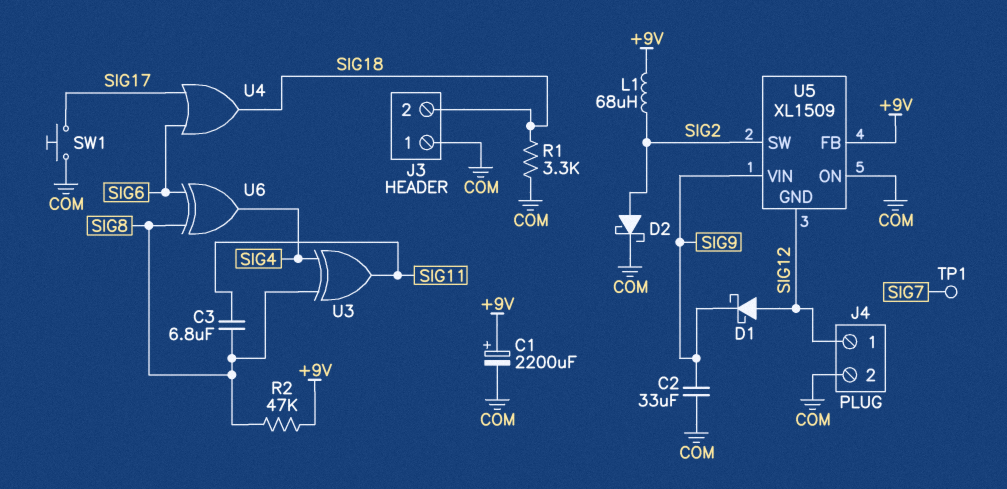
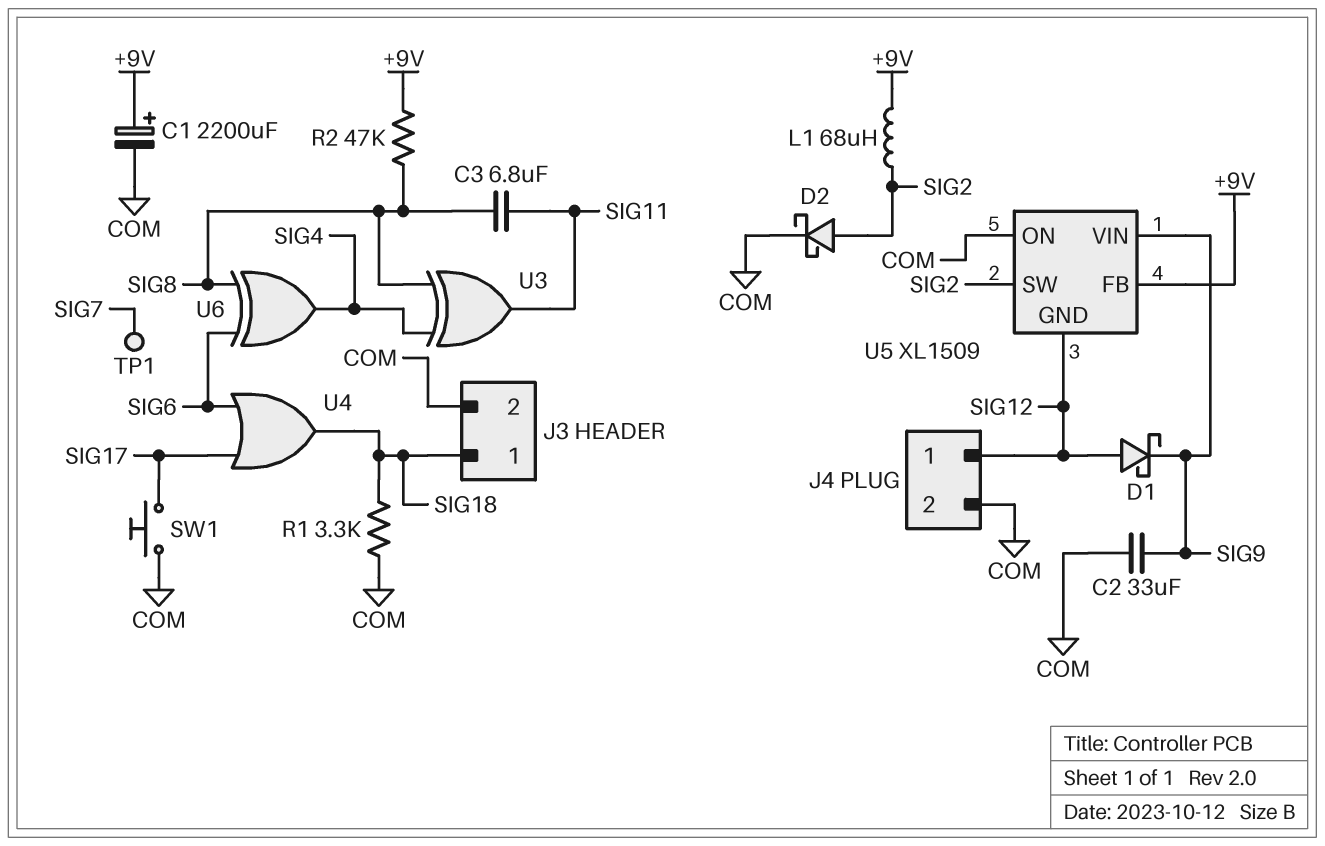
J3 pin 1: COM -> SIG18
J3 pin 2: SIG18 -> COM

